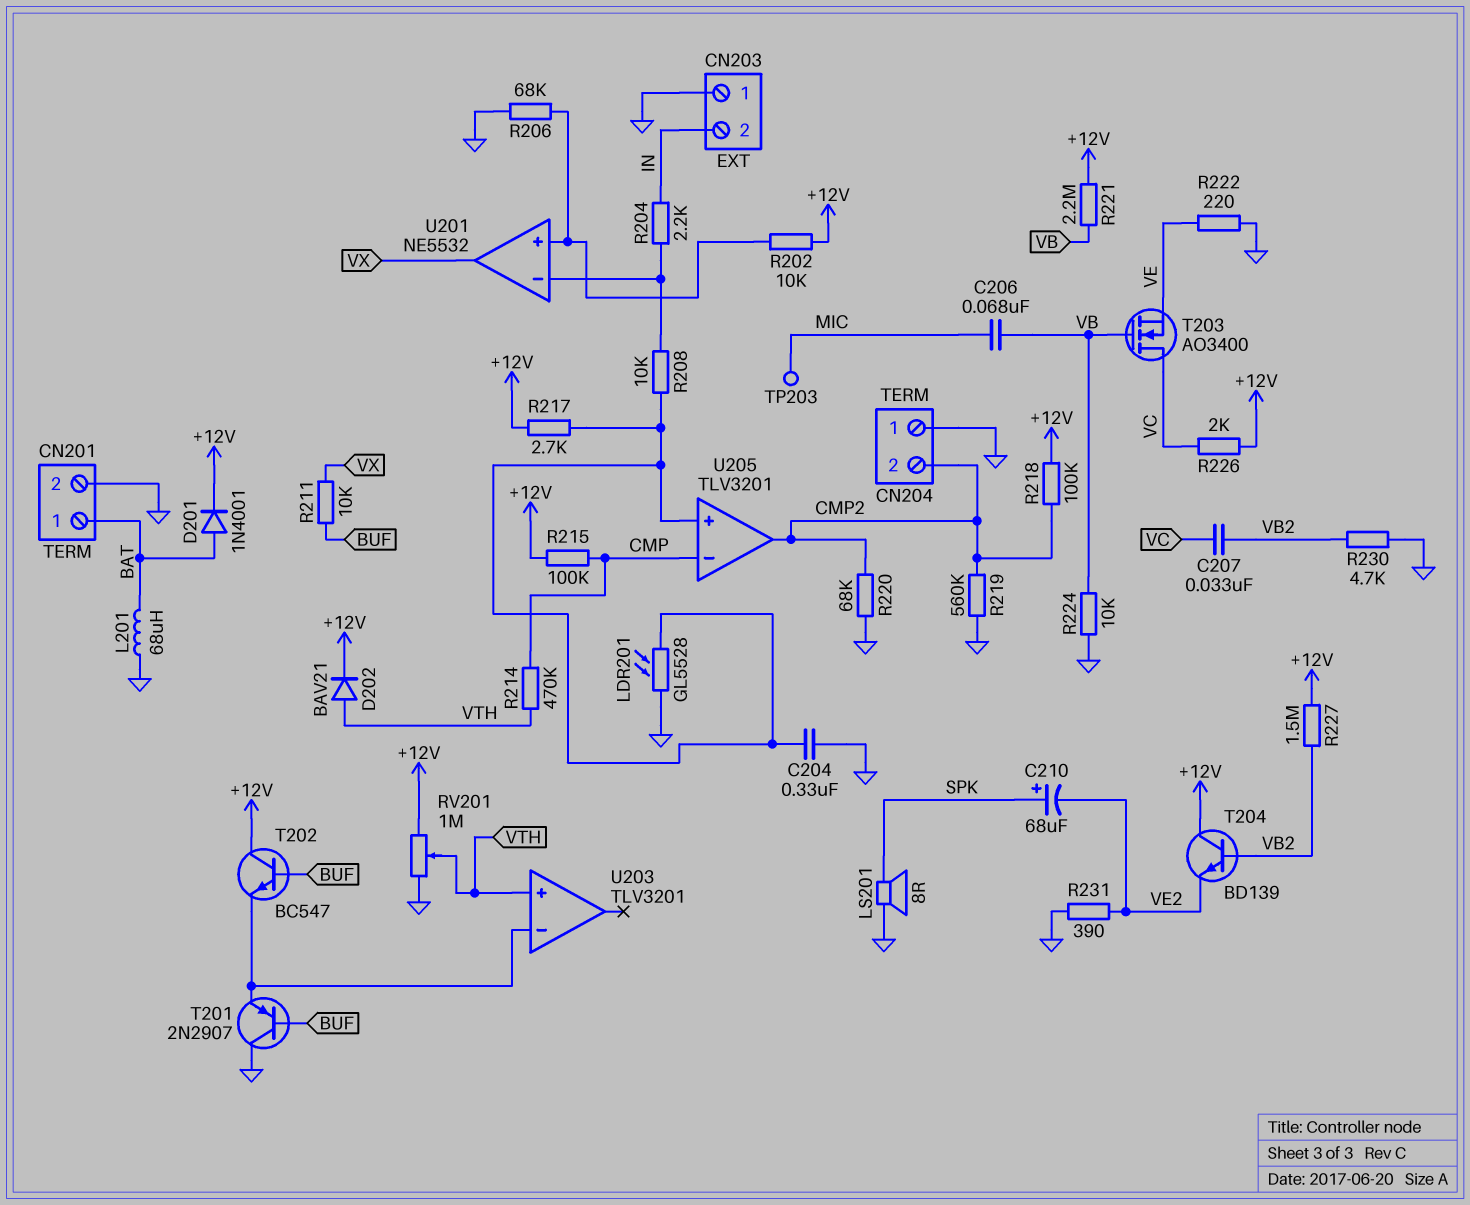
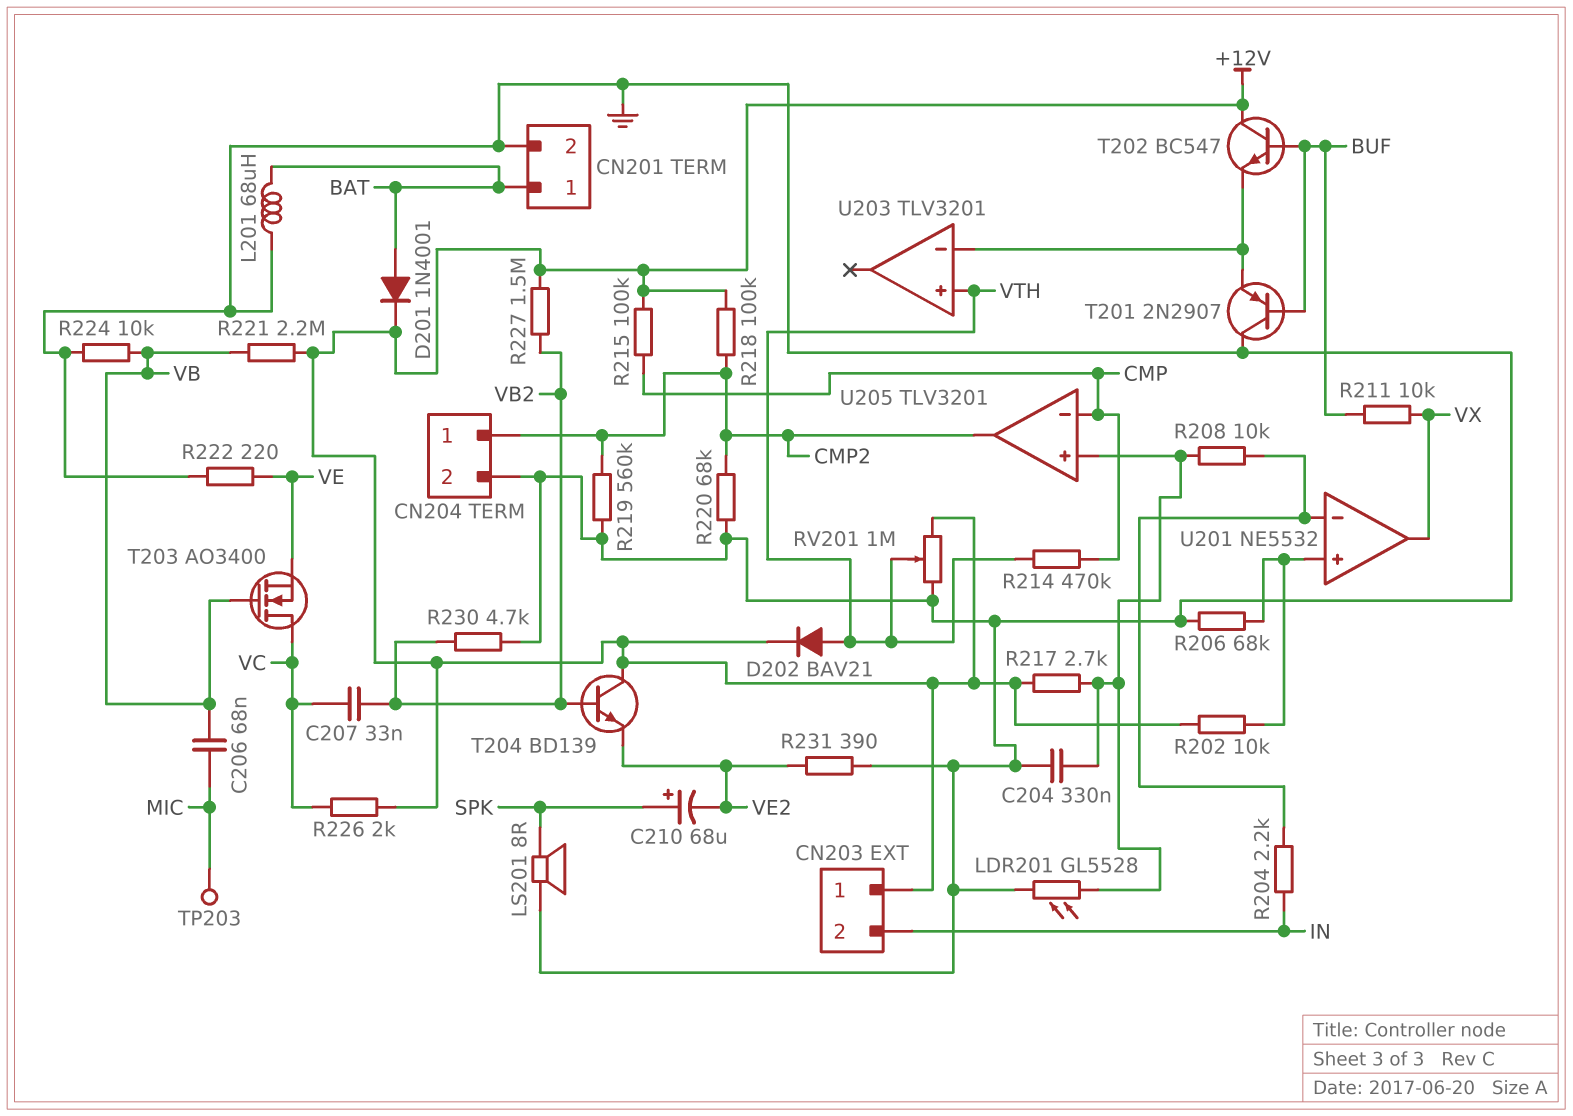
CN203 pin 1: GND -> +12V
CN204 pin 1: GND -> CMP2
CN204 pin 2: CMP2 -> GND

